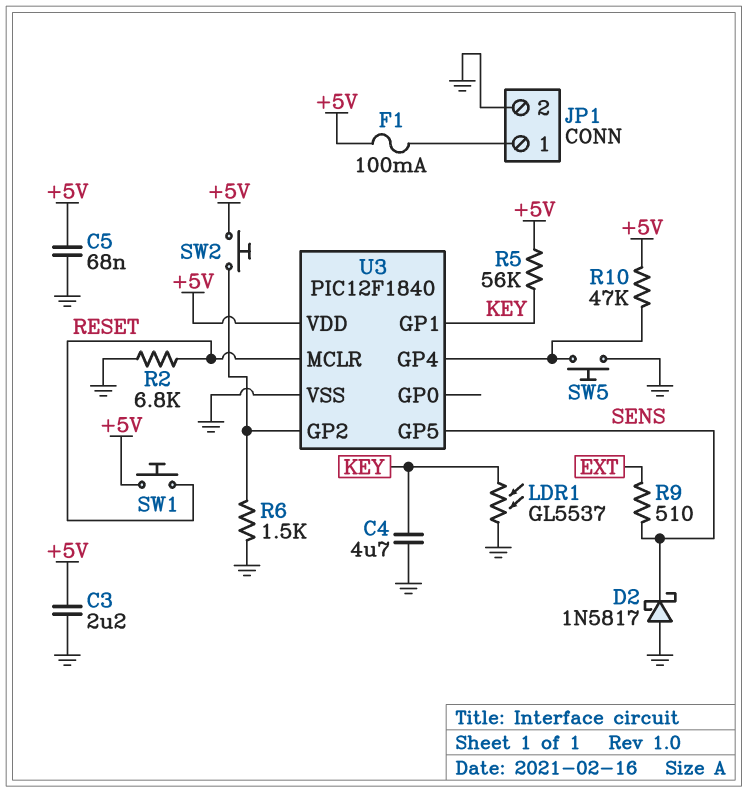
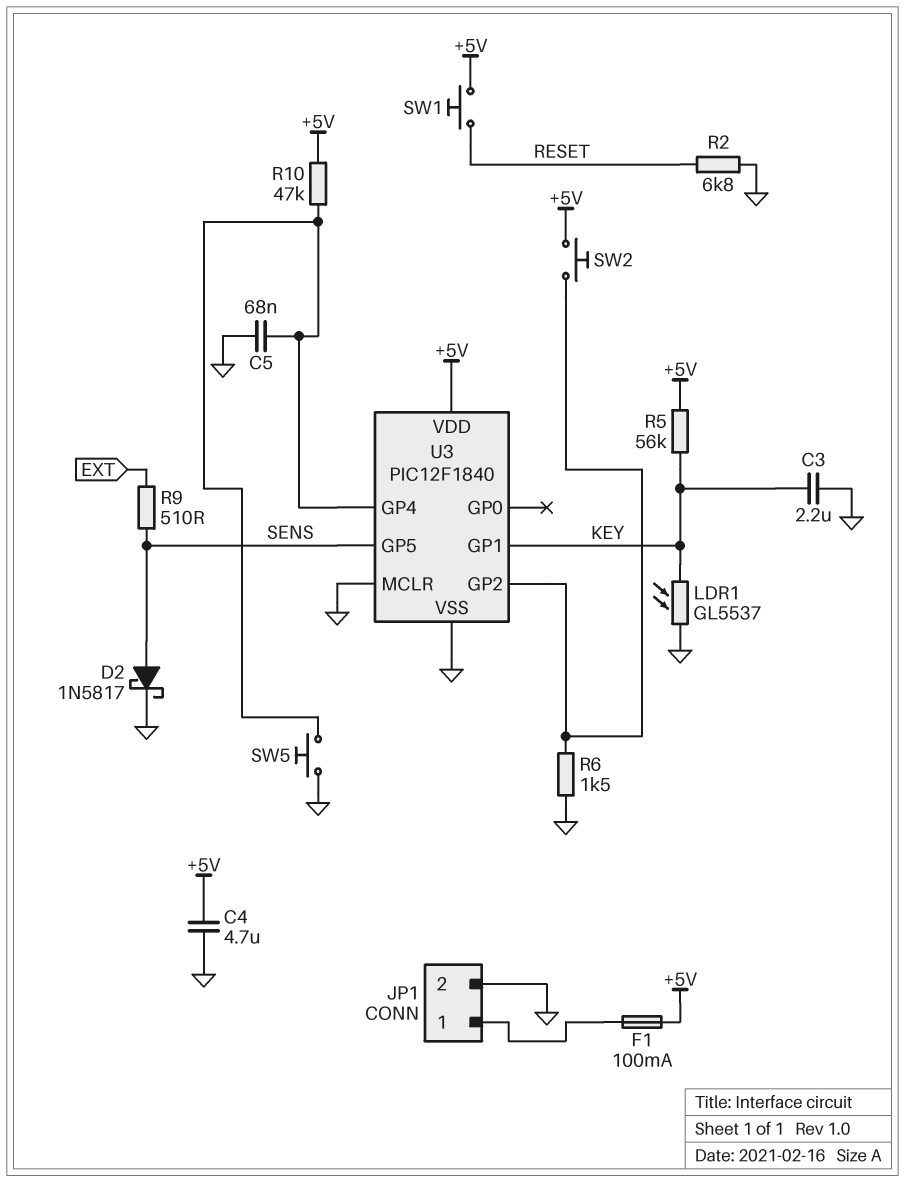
C3: 2.2uF (+5V, GND) -> 2.2uF (GND, KEY)
C4: 4.7uF (GND, KEY) -> 4.7uF (+5V, GND)
C5: 68nF (+5V, GND) -> 68nF (GND, U3/GP4)
D2: schottky 1N5817 (A GND, K SENS) -> schottky 1N5817 (A SENS, K GND)
U3 pin MCLR: RESET -> GND

